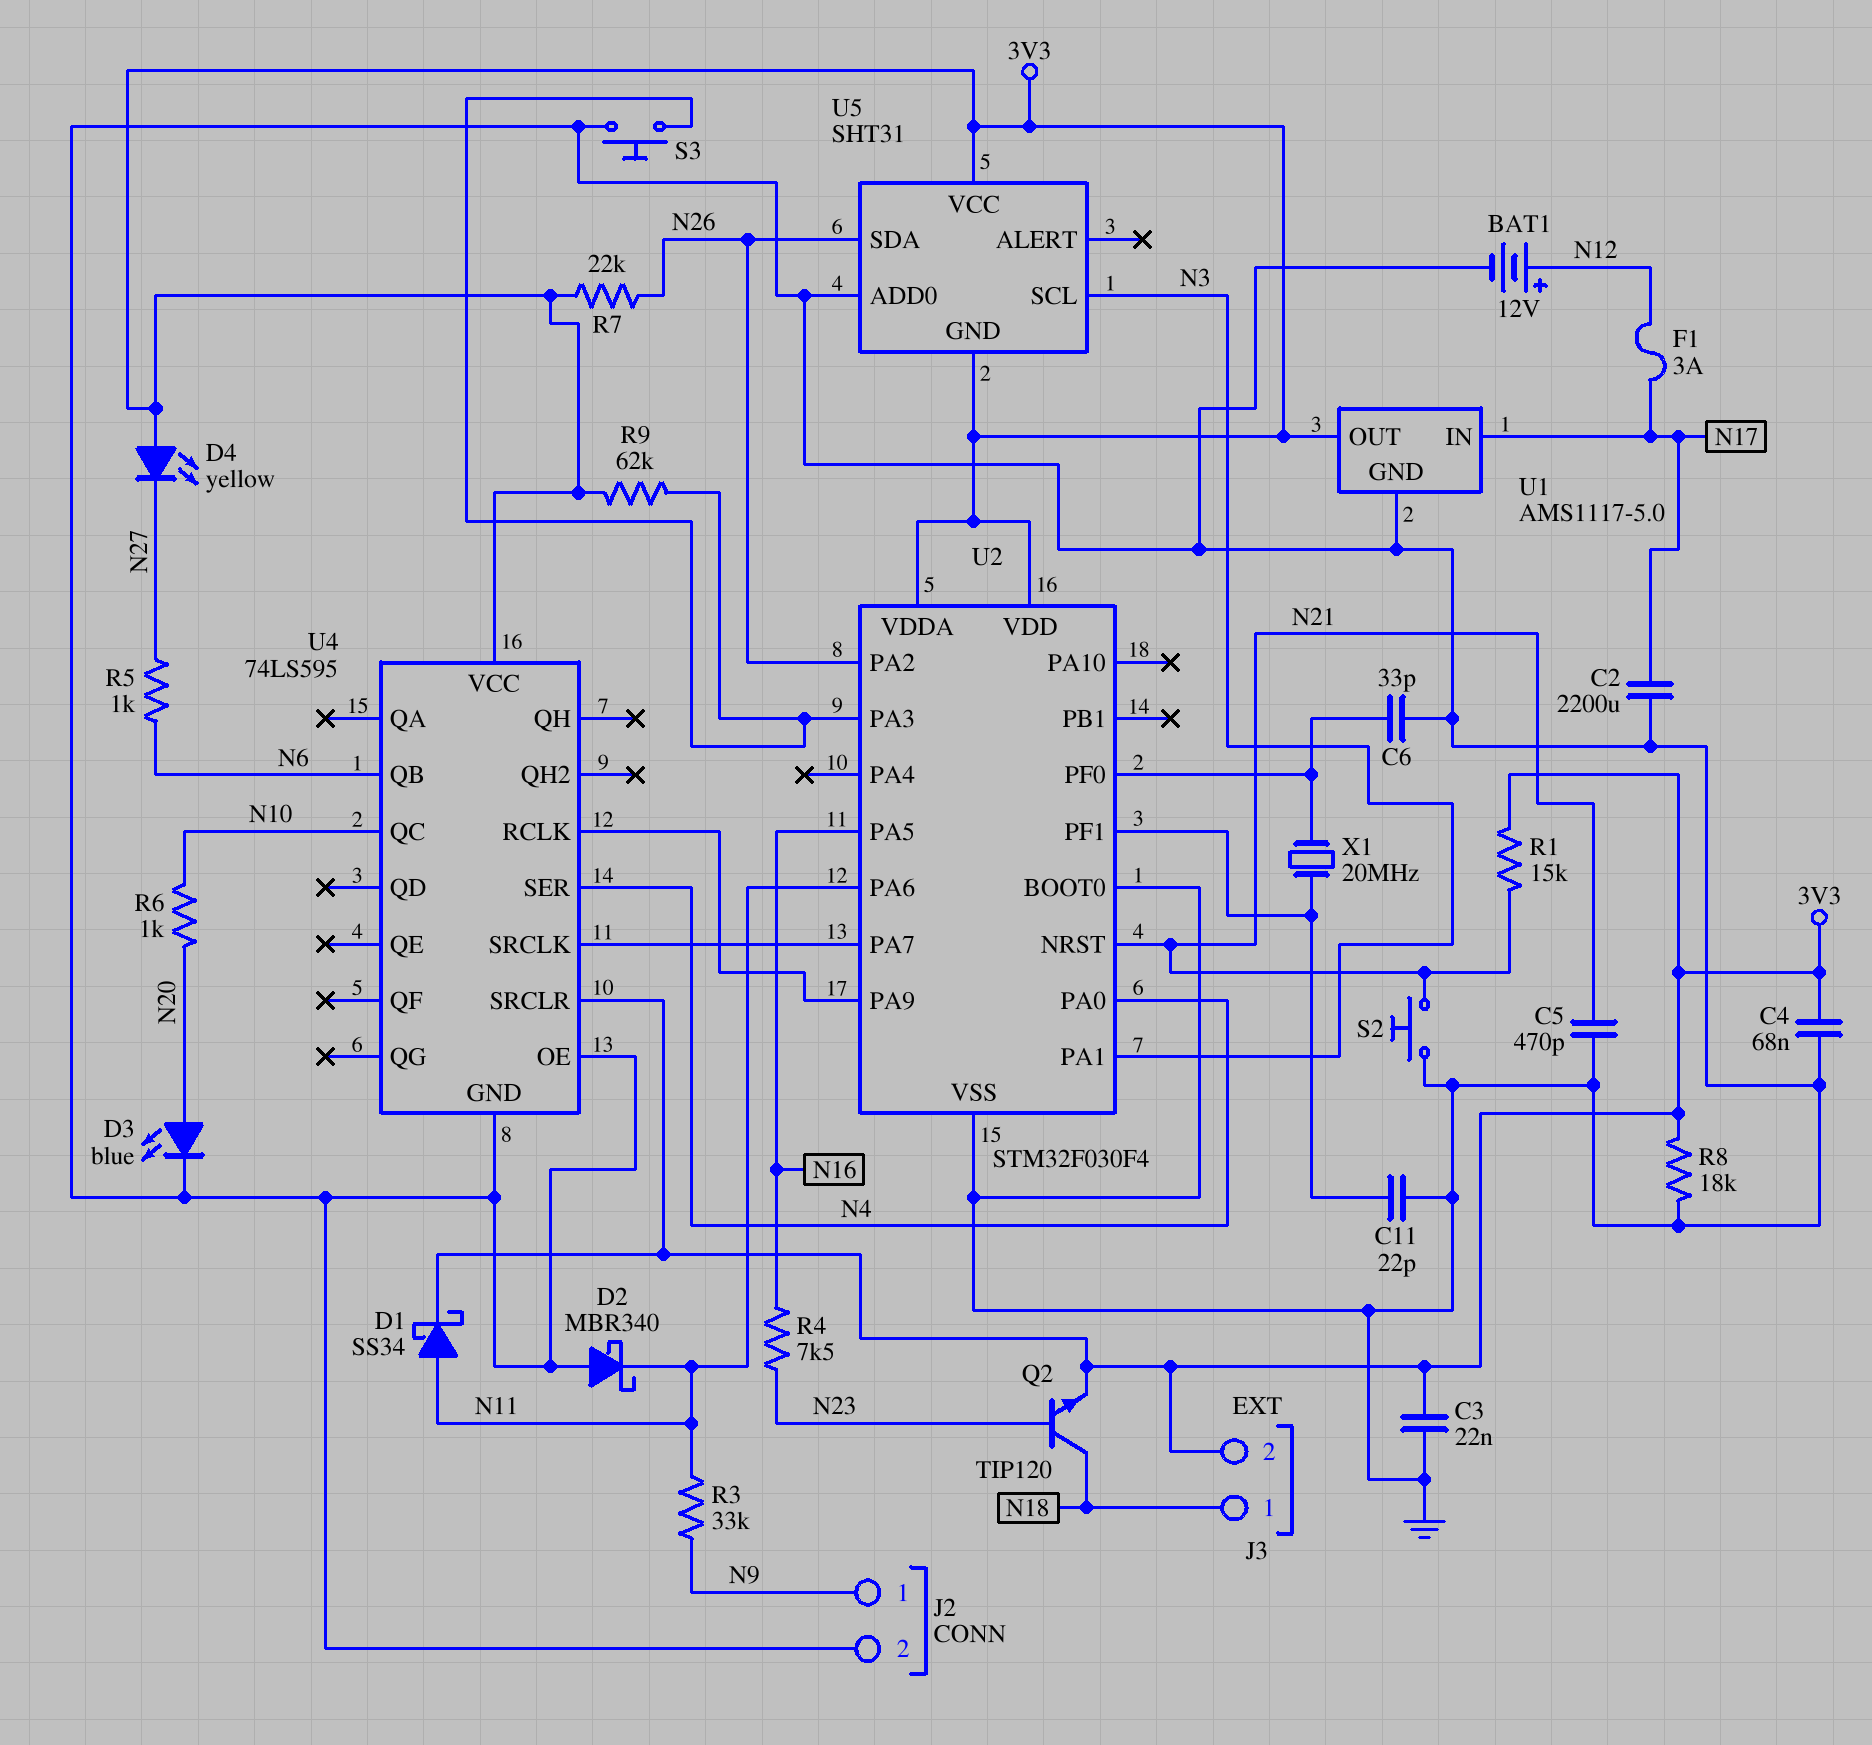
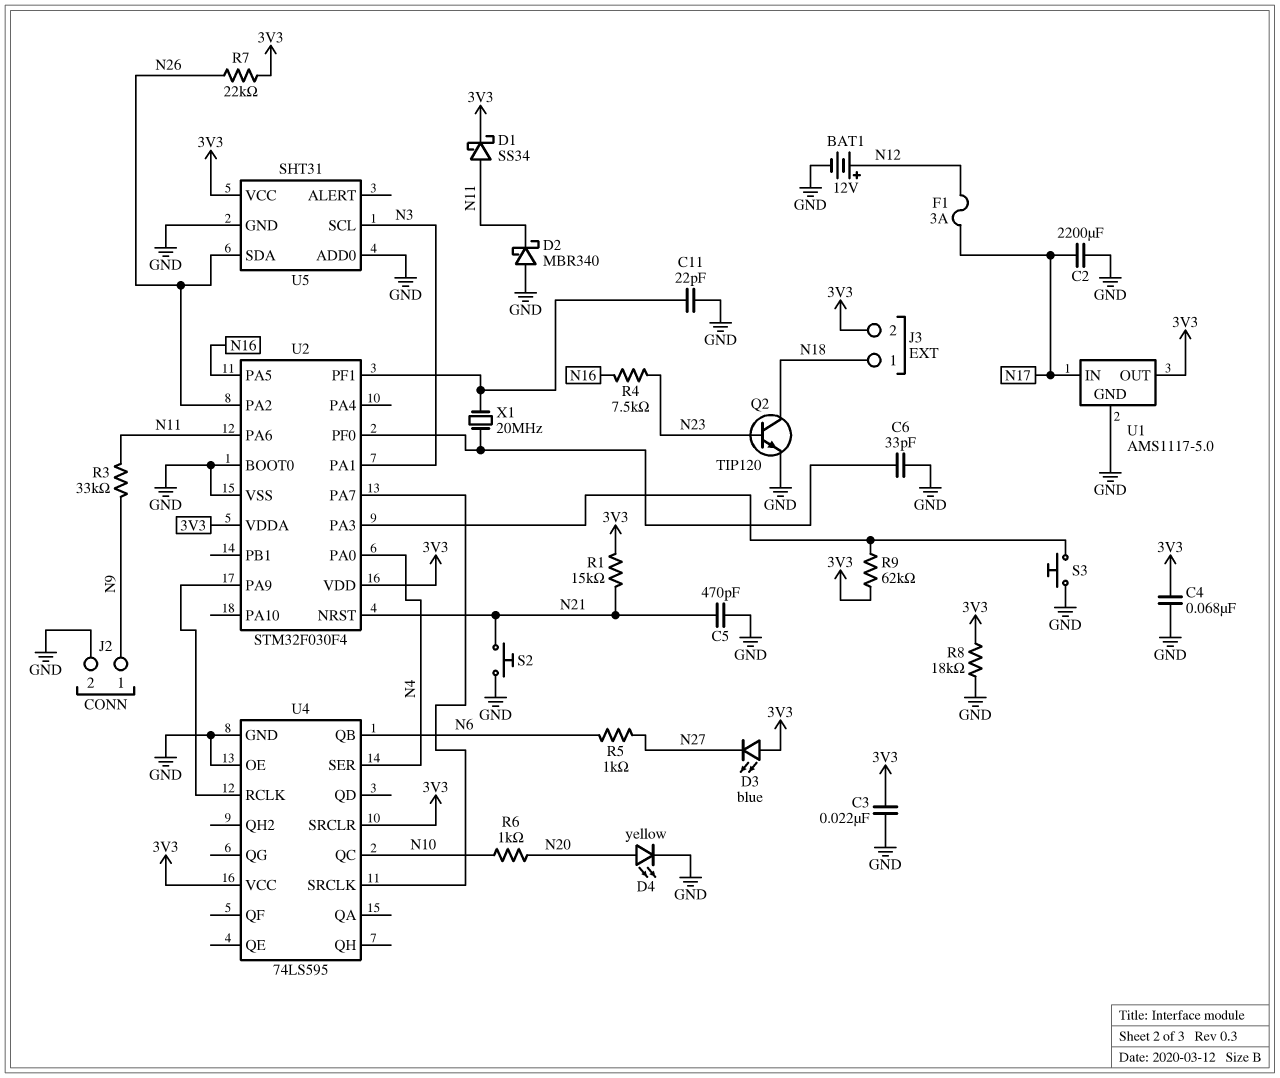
D3: LED blue (A N20, K GND) -> LED blue (A 3V3, K N27)
D4: LED yellow (A 3V3, K N27) -> LED yellow (A N20, K GND)
Q2: NPN TIP120 (B N23, C N18, E 3V3) -> NPN TIP120 (B N23, C N18, E GND)
U5 pin GND: 3V3 -> GND

